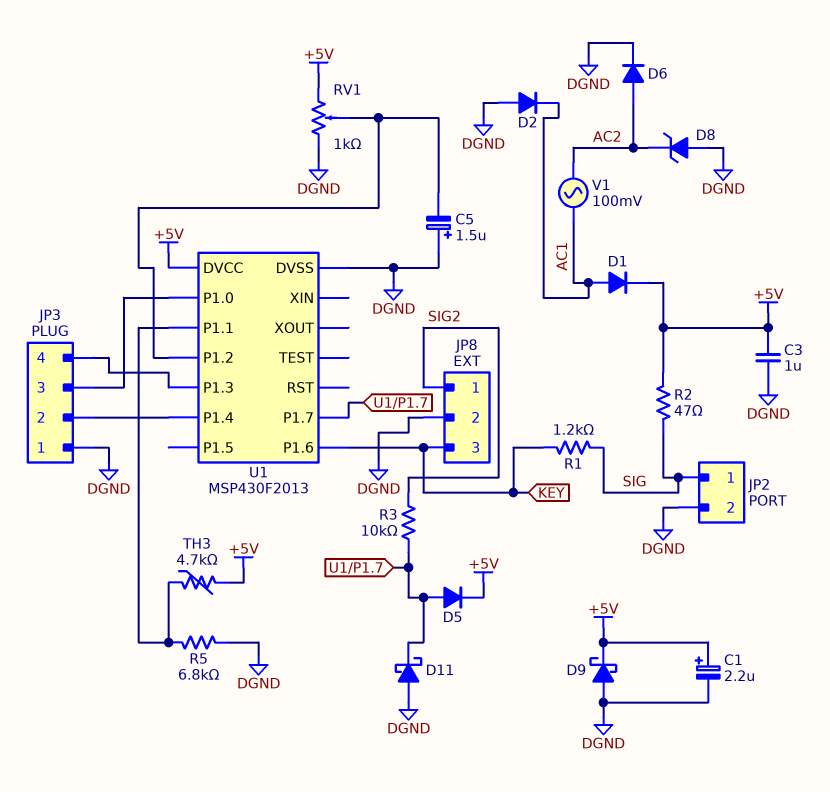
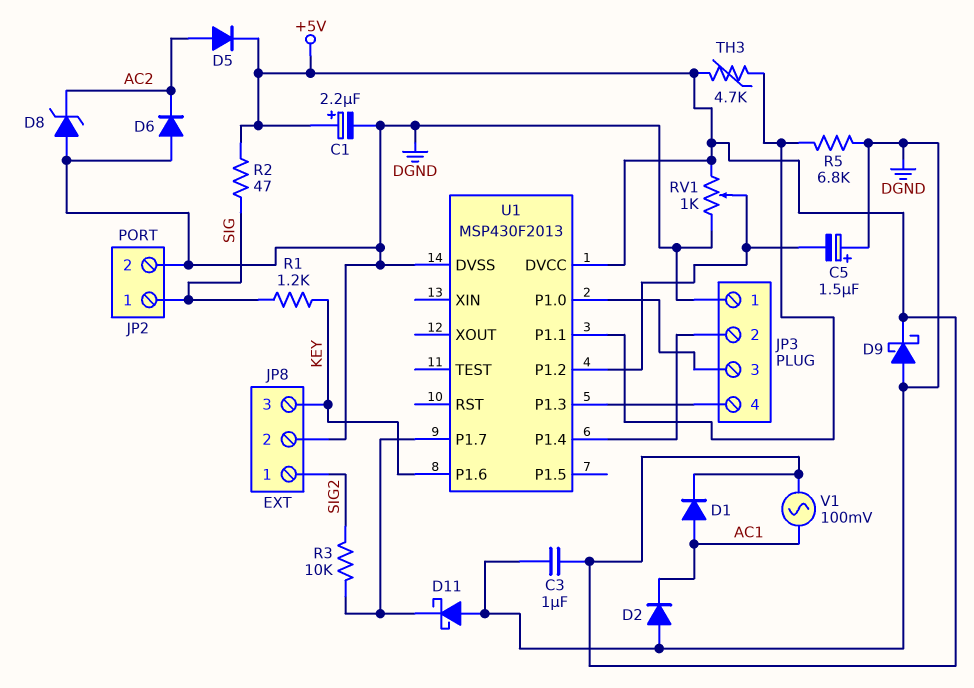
D5: diode (A U1/P1.7, K +5V) -> diode (A AC2, K +5V)
D6: diode (A AC2, K DGND) -> diode (A DGND, K AC2)
V1: AC 100mV (AC1, AC2) -> AC 100mV (+5V, AC1)

